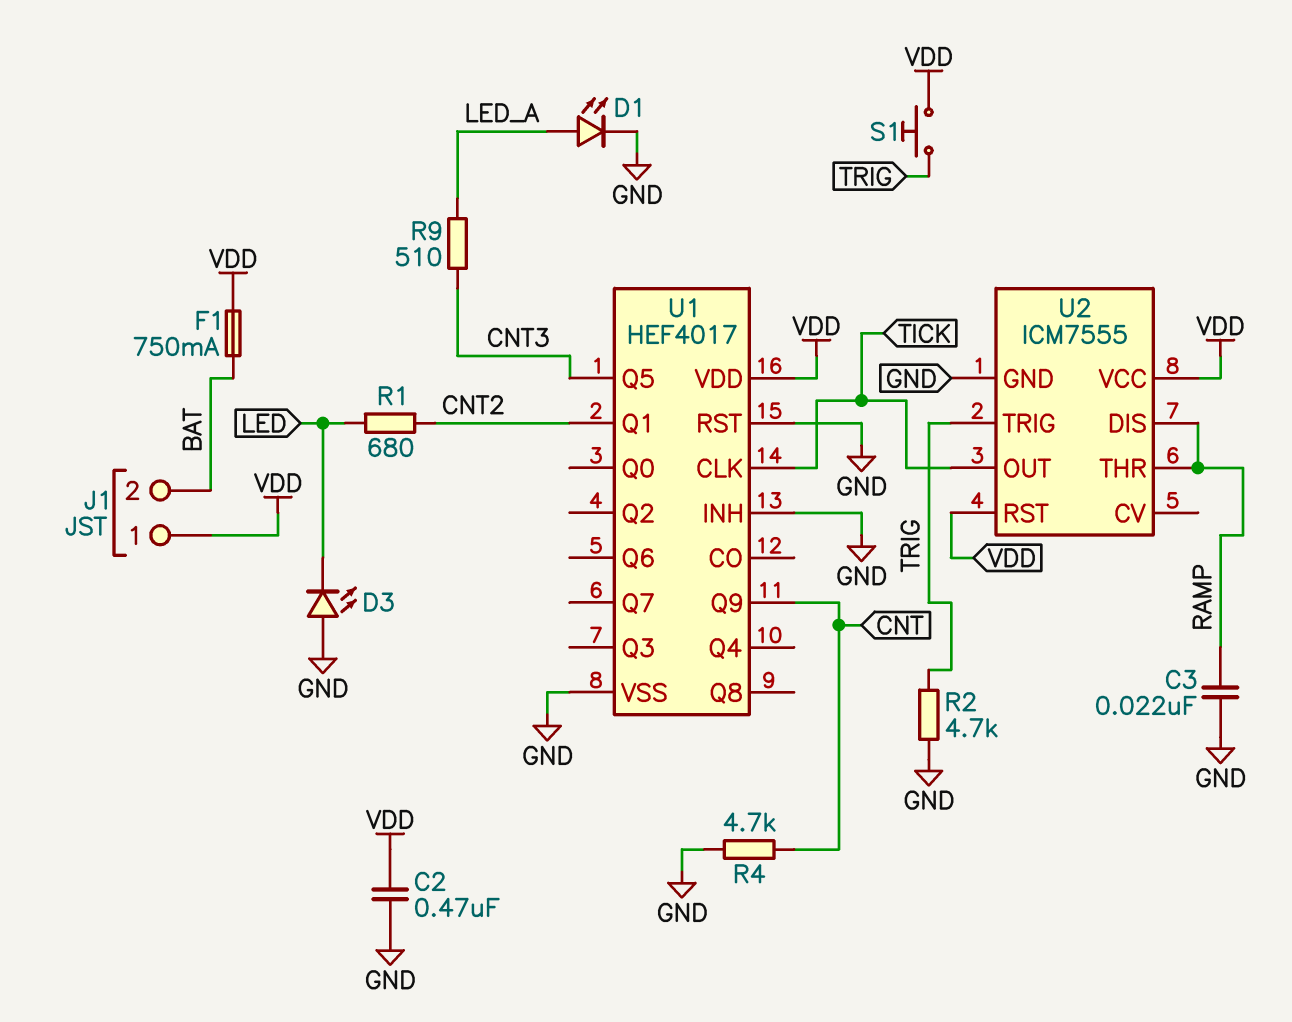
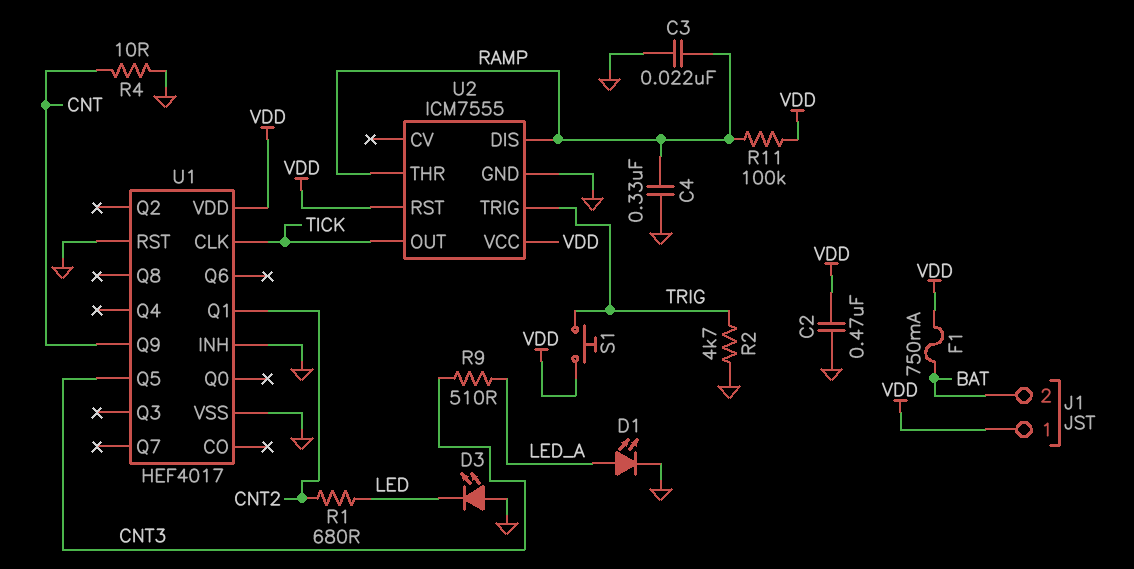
C4: none -> 330nF (GND, RAMP)
R4: 4.7k (CNT, GND) -> 10 (CNT, GND)
R11: none -> 100k (RAMP, VDD)

